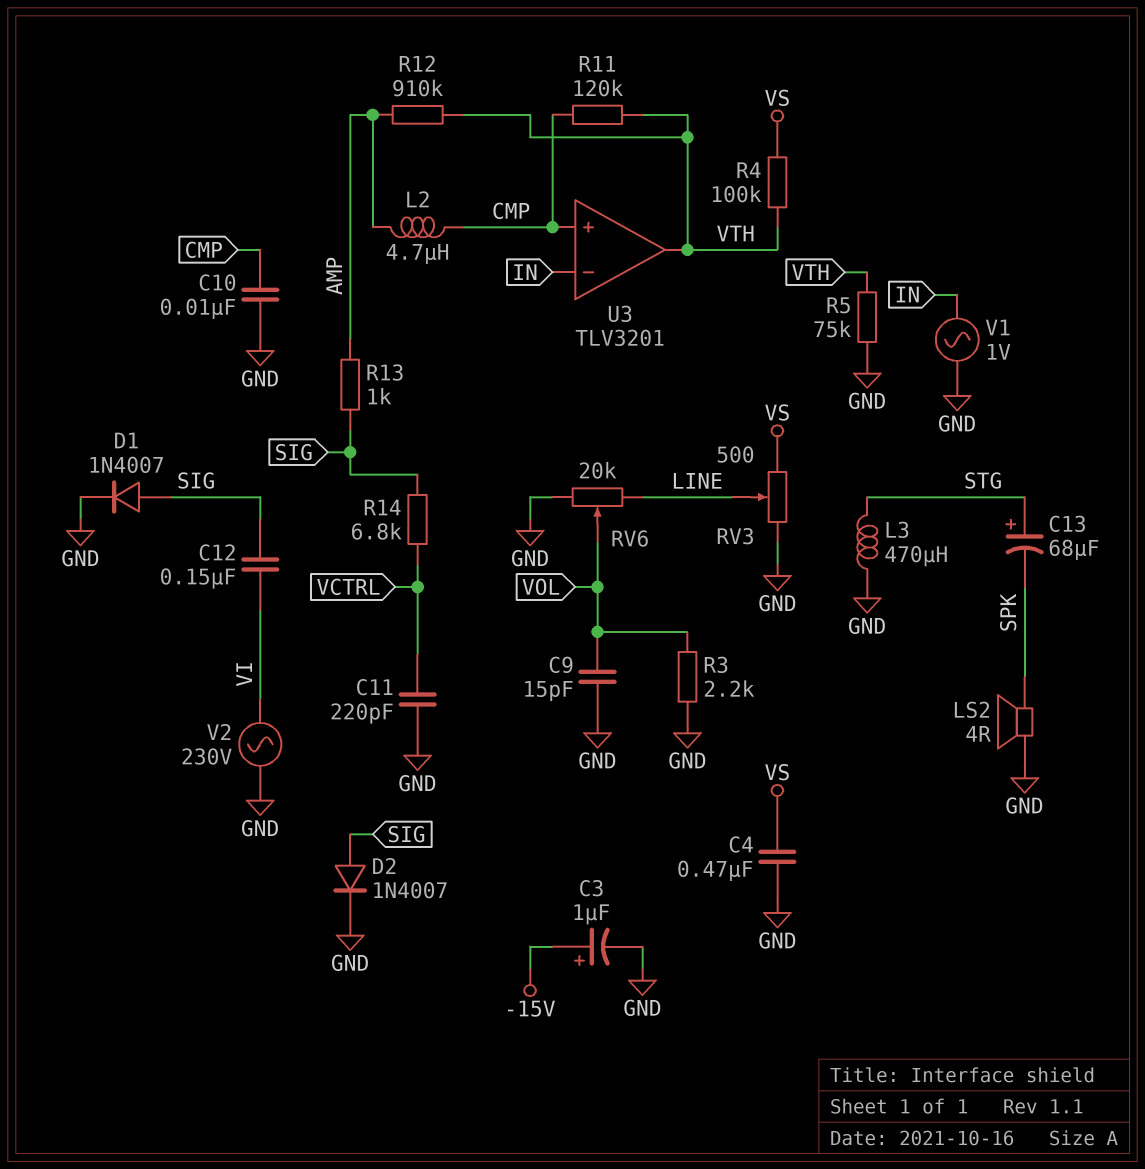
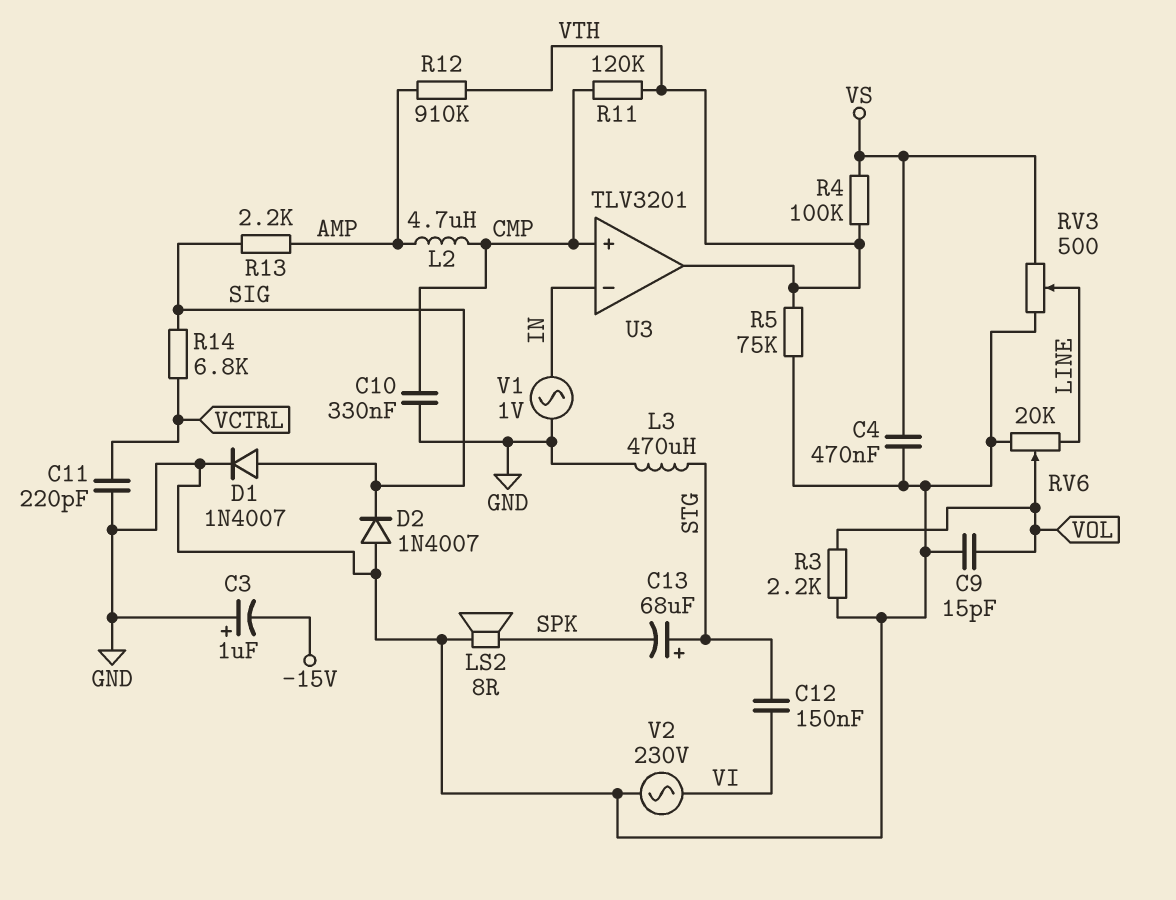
C3: 1uF (plus -15V, minus GND) -> 1uF (plus GND, minus -15V)
C10: 10nF (CMP, GND) -> 330nF (CMP, GND)
C12: 150nF (SIG, VI) -> 150nF (STG, VI)
D2: diode 1N4007 (A SIG, K GND) -> diode 1N4007 (A GND, K SIG)
LS2: speaker 4R (GND, SPK) -> speaker 8R (GND, SPK)
R13: 1k (AMP, SIG) -> 2.2k (AMP, SIG)

